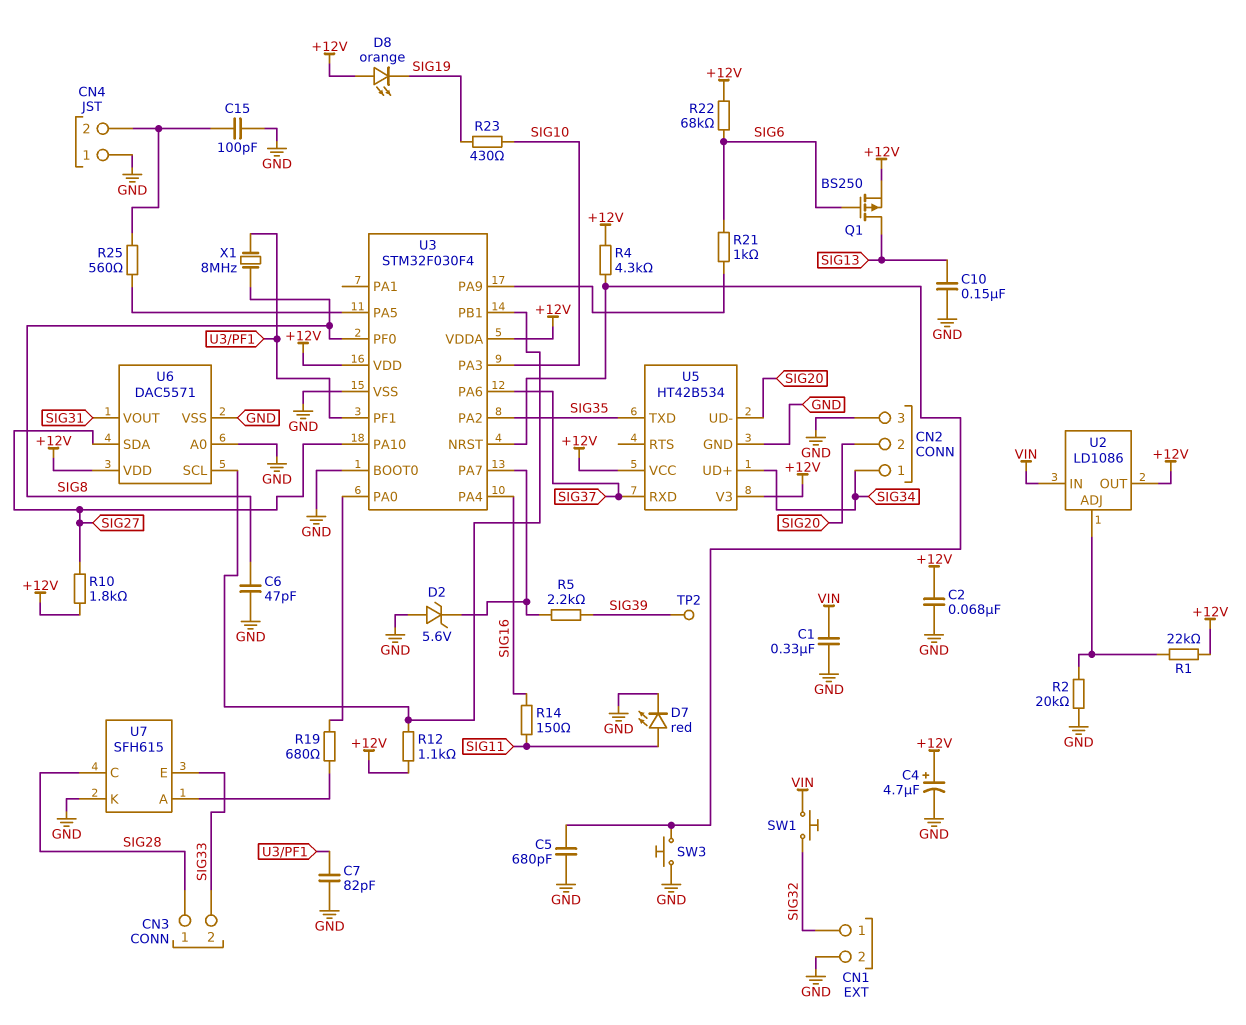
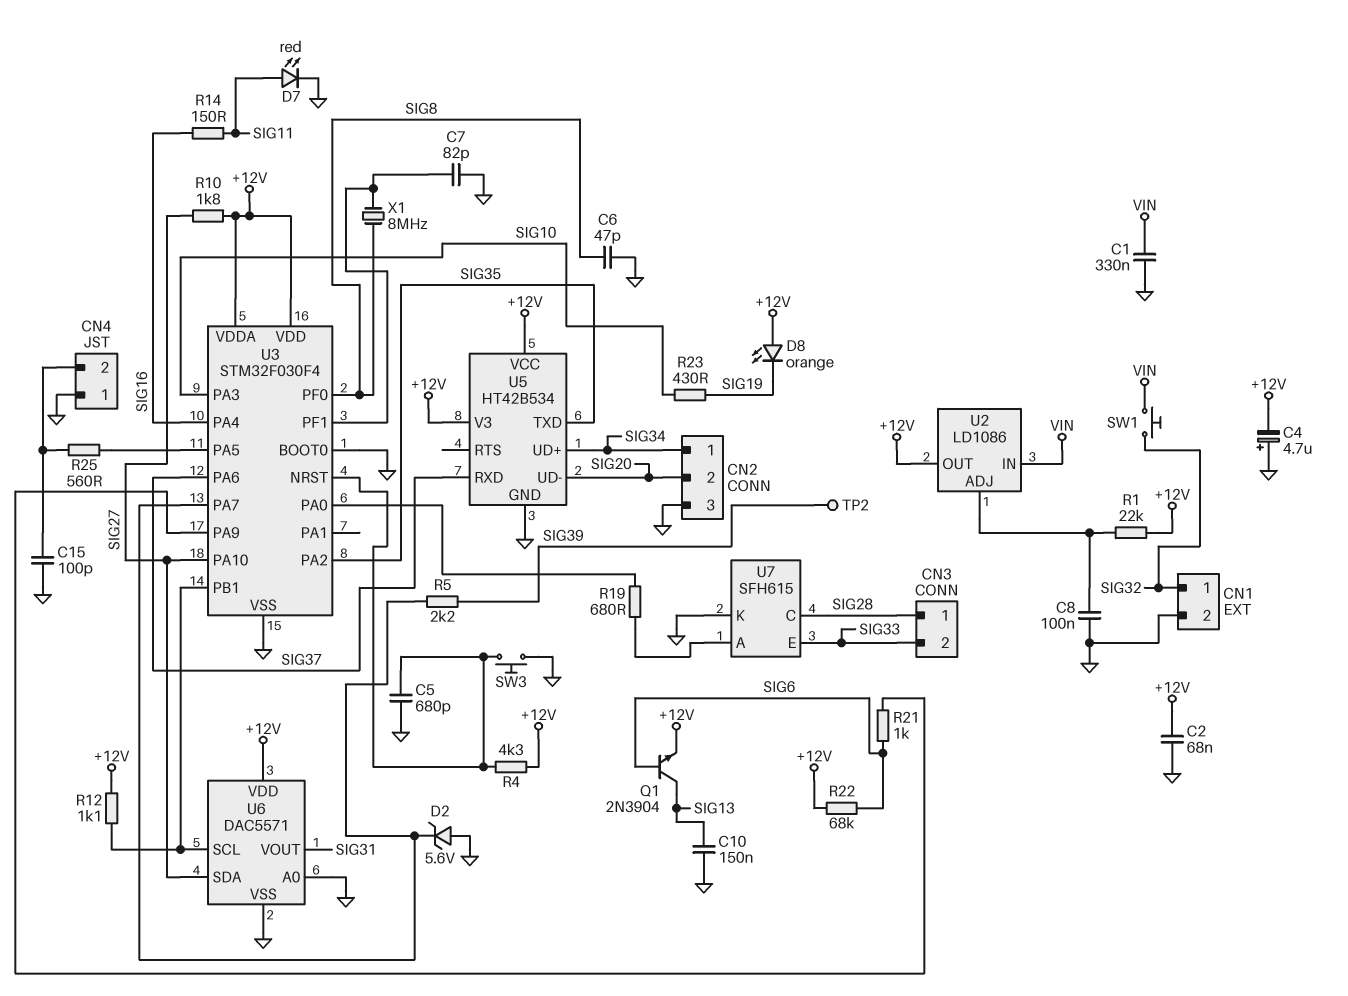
C4: 4.7uF (plus +12V, minus GND) -> 4.7uF (plus GND, minus +12V)
C8: none -> 100nF (GND, U2/ADJ)
Q1: PMOS BS250 (G SIG6, D SIG13, S +12V) -> NPN 2N3904 (B SIG6, C SIG13, E +12V)
R2: 20k (GND, U2/ADJ) -> none

